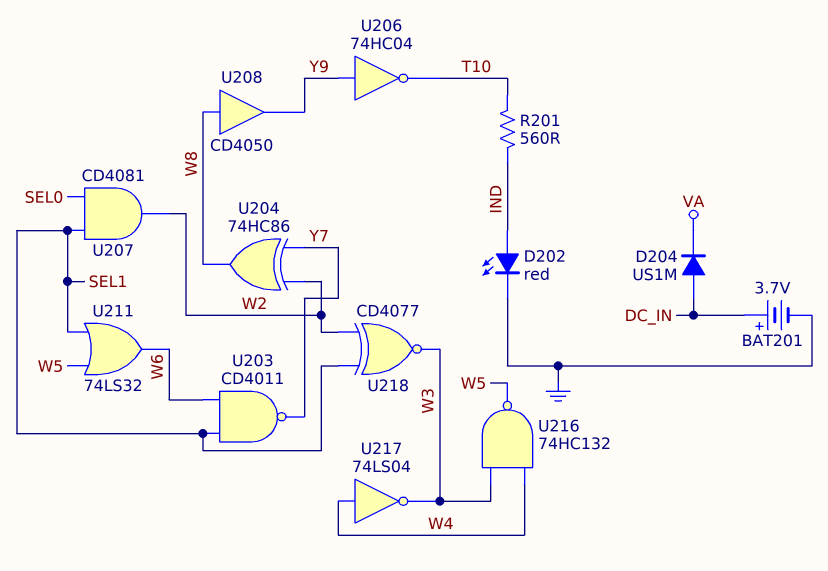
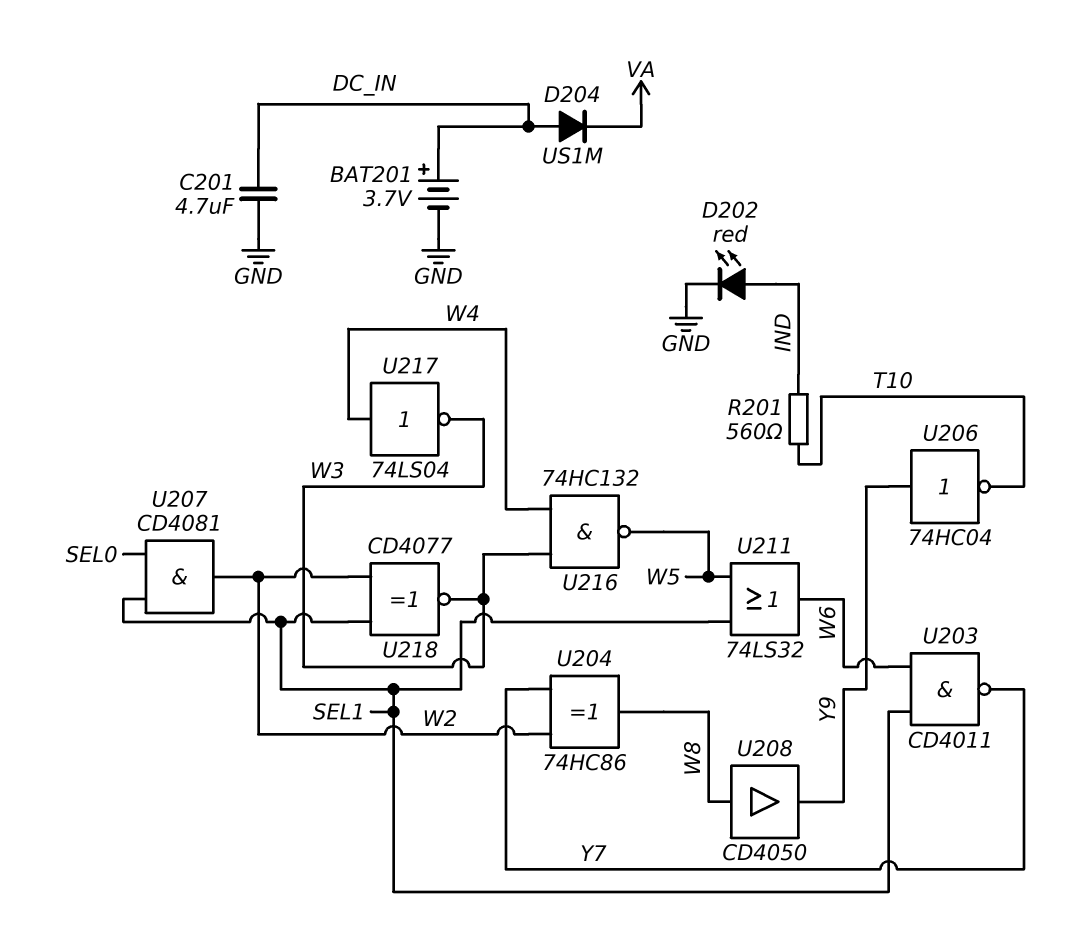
C201: none -> 4.7uF (DC_IN, GND)

